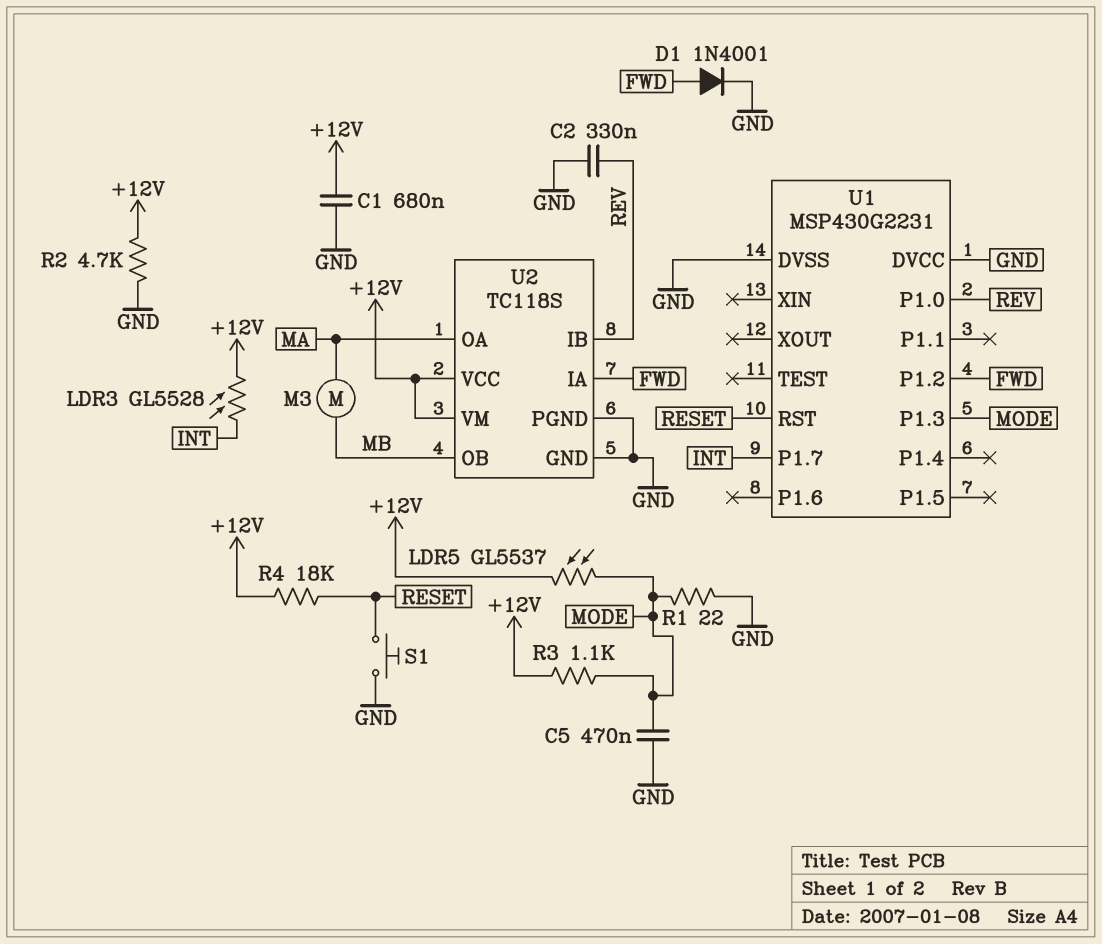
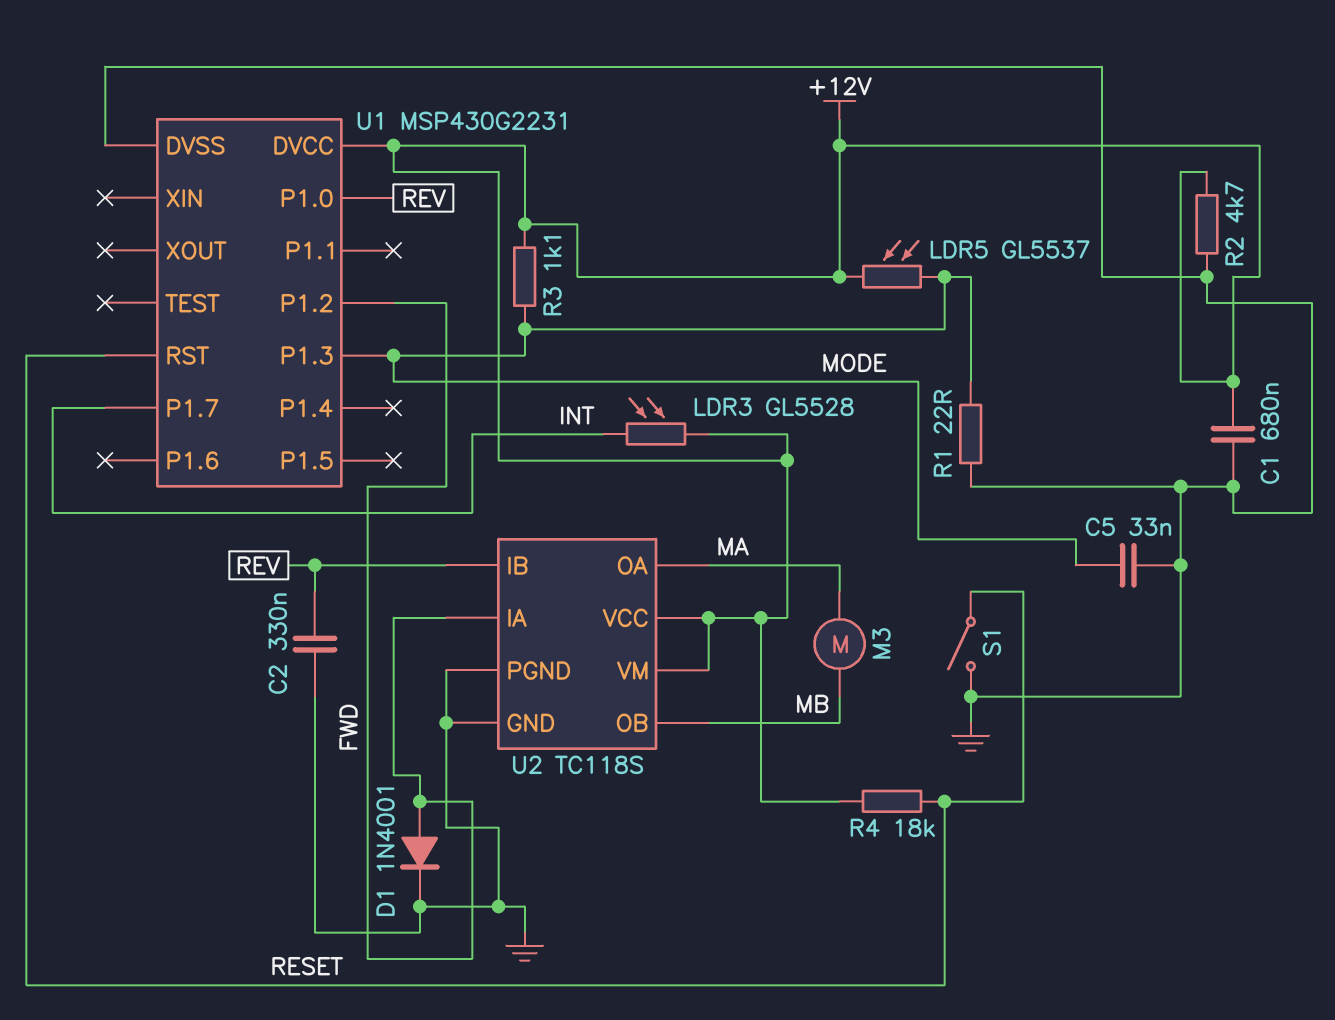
C5: 470nF (GND, MODE) -> 33nF (GND, MODE)
S1: button (GND, RESET) -> switch (GND, RESET)
U1 pin DVCC: GND -> +12V

